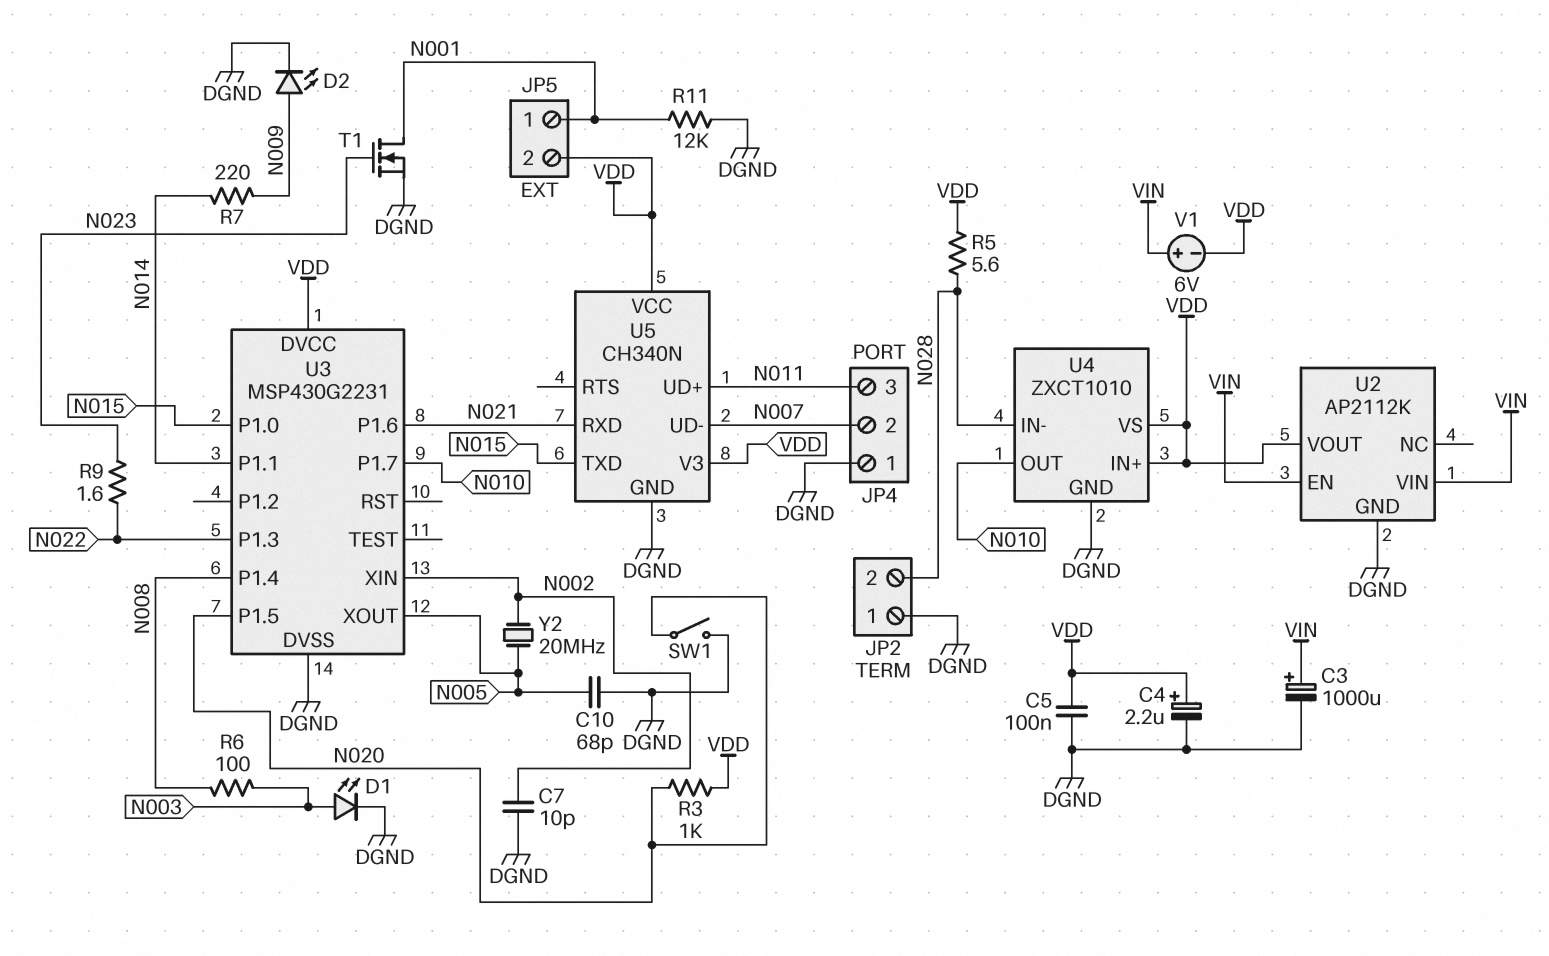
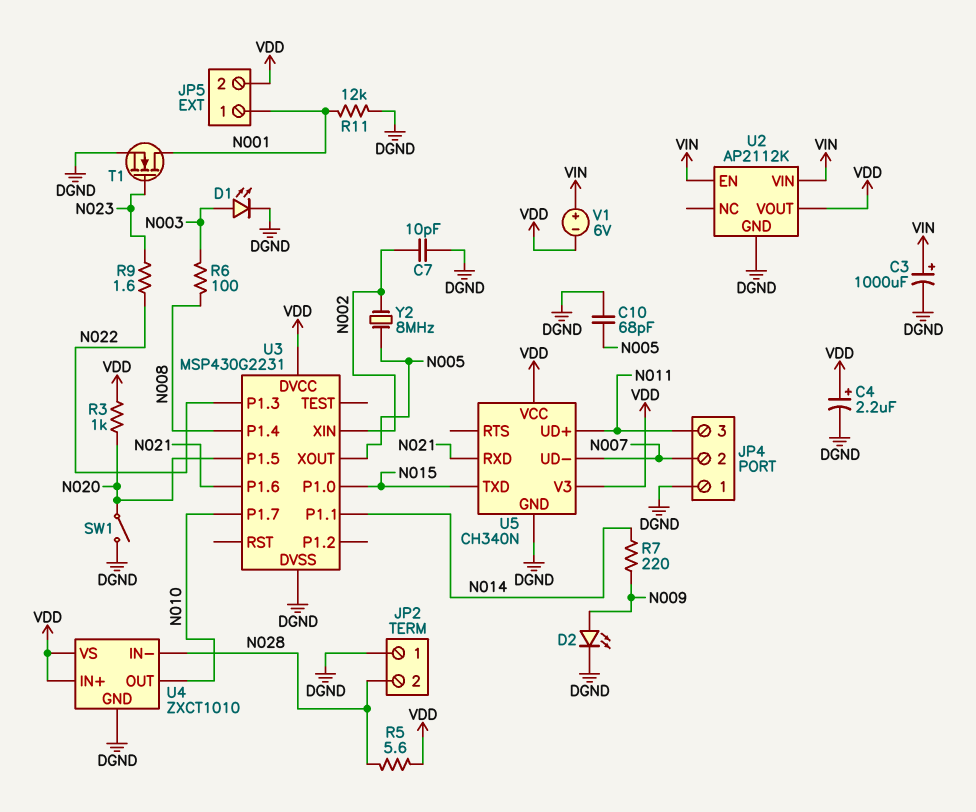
C5: 100nF (DGND, VDD) -> none
Y2: 20MHz (N002, N005) -> 8MHz (N002, N005)

